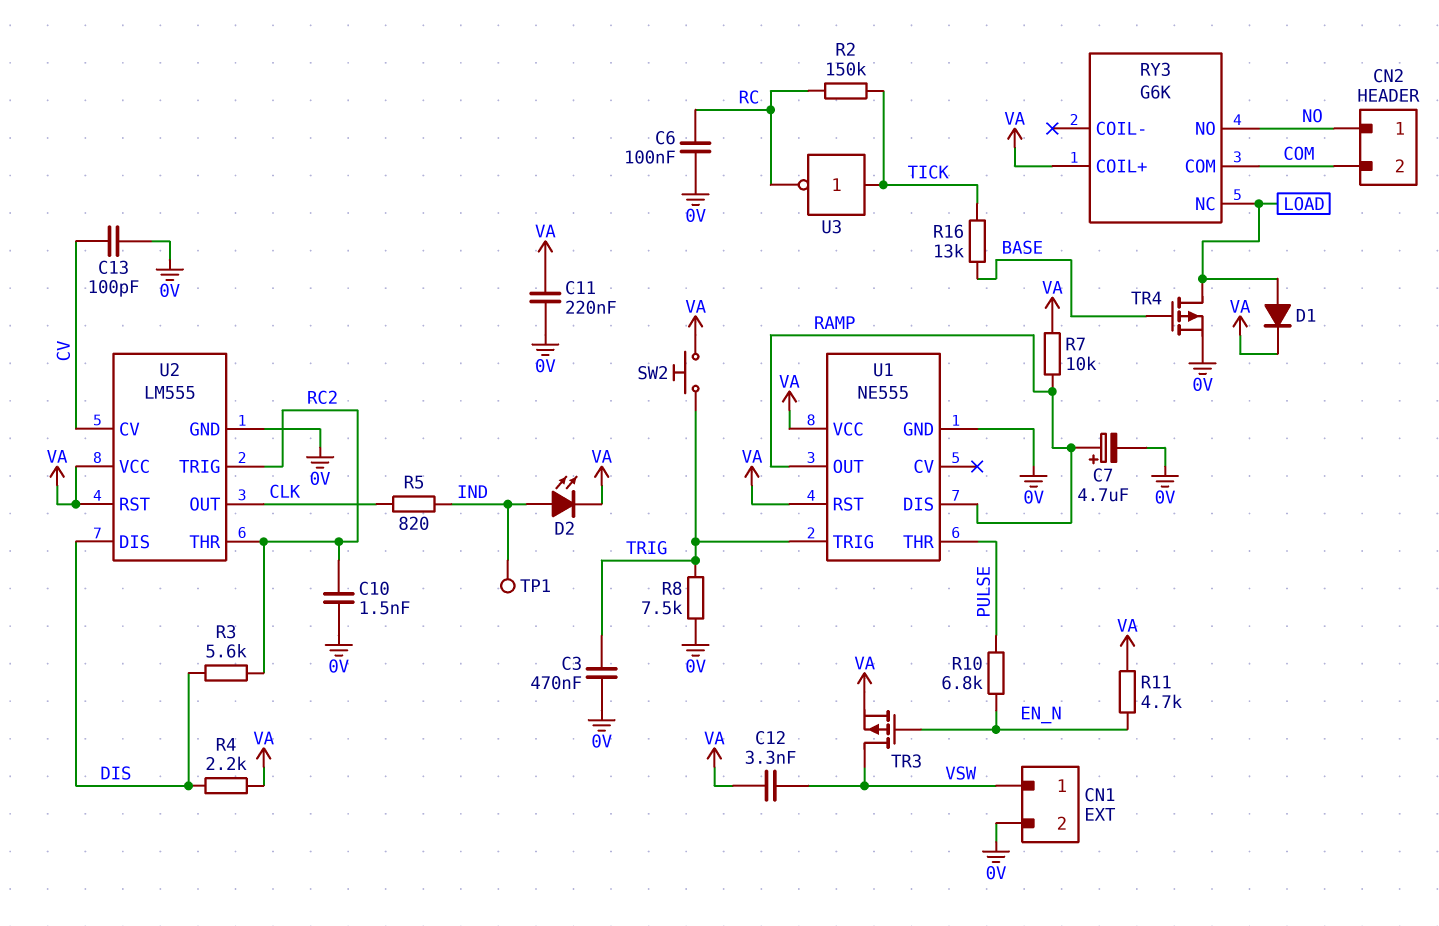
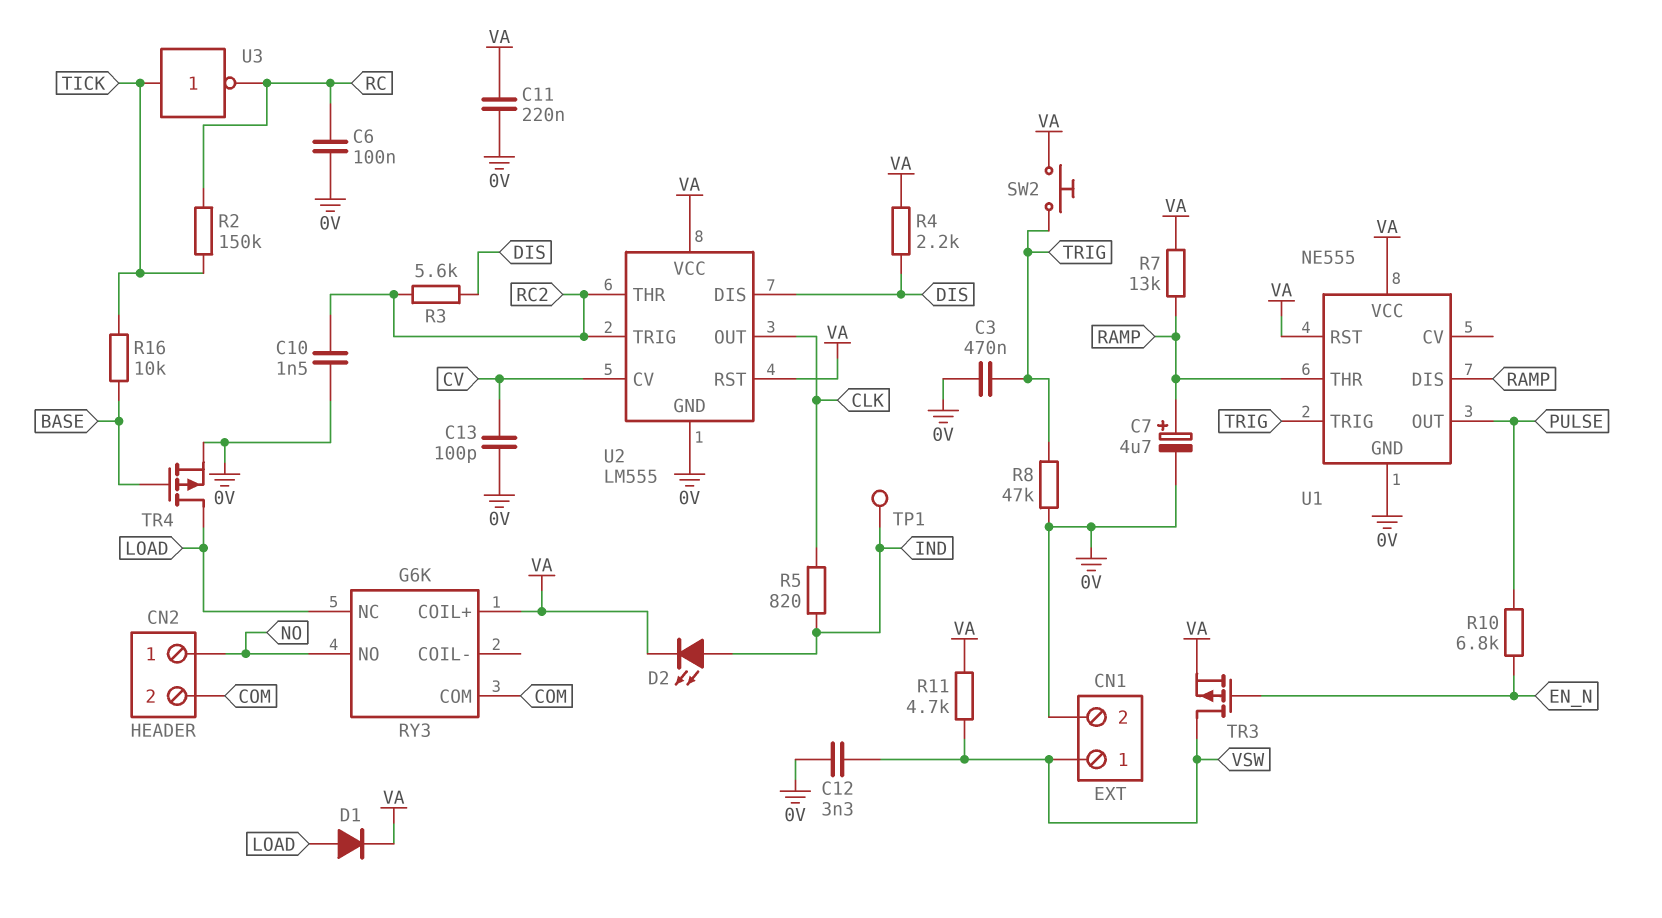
C12: 3.3nF (VA, VSW) -> 3.3nF (0V, VSW)
R7: 10k (RAMP, VA) -> 13k (RAMP, VA)
R8: 7.5k (0V, TRIG) -> 47k (0V, TRIG)
R11: 4.7k (EN_N, VA) -> 4.7k (VA, VSW)
R16: 13k (BASE, TICK) -> 10k (BASE, TICK)
U1 pin OUT: RAMP -> PULSE
U1 pin THR: PULSE -> RAMP

